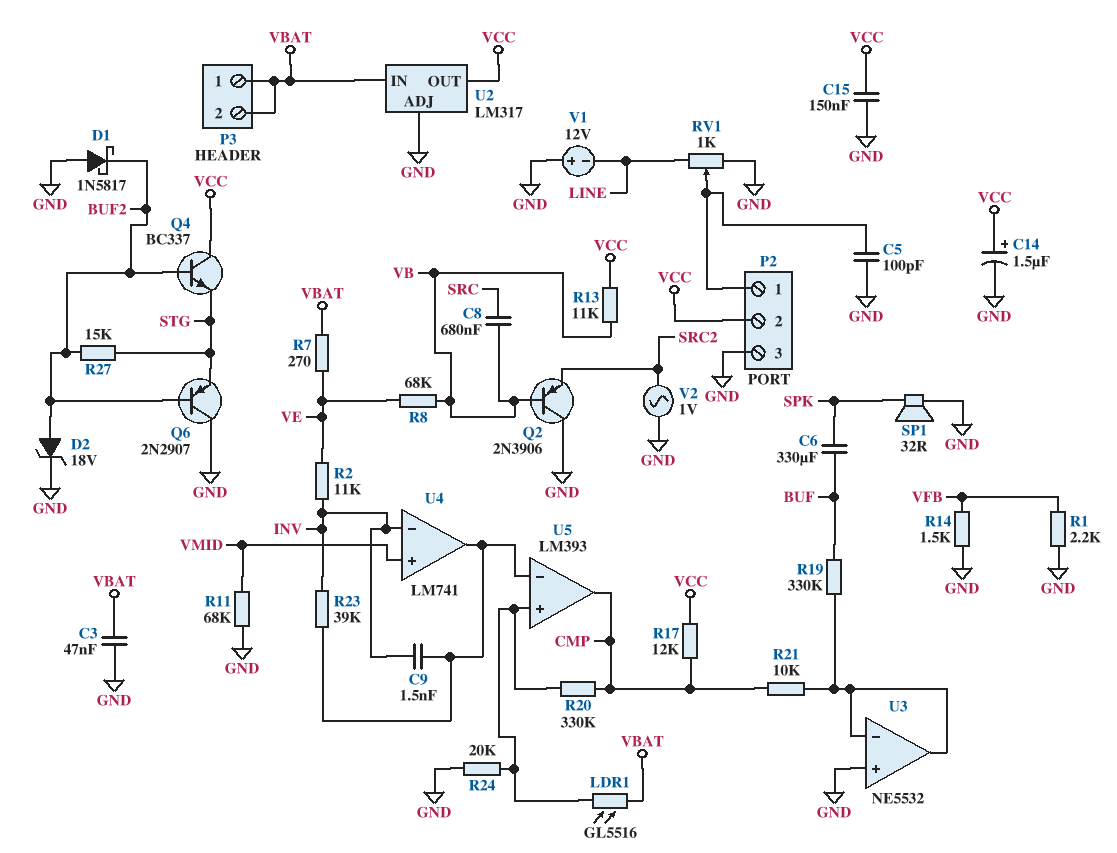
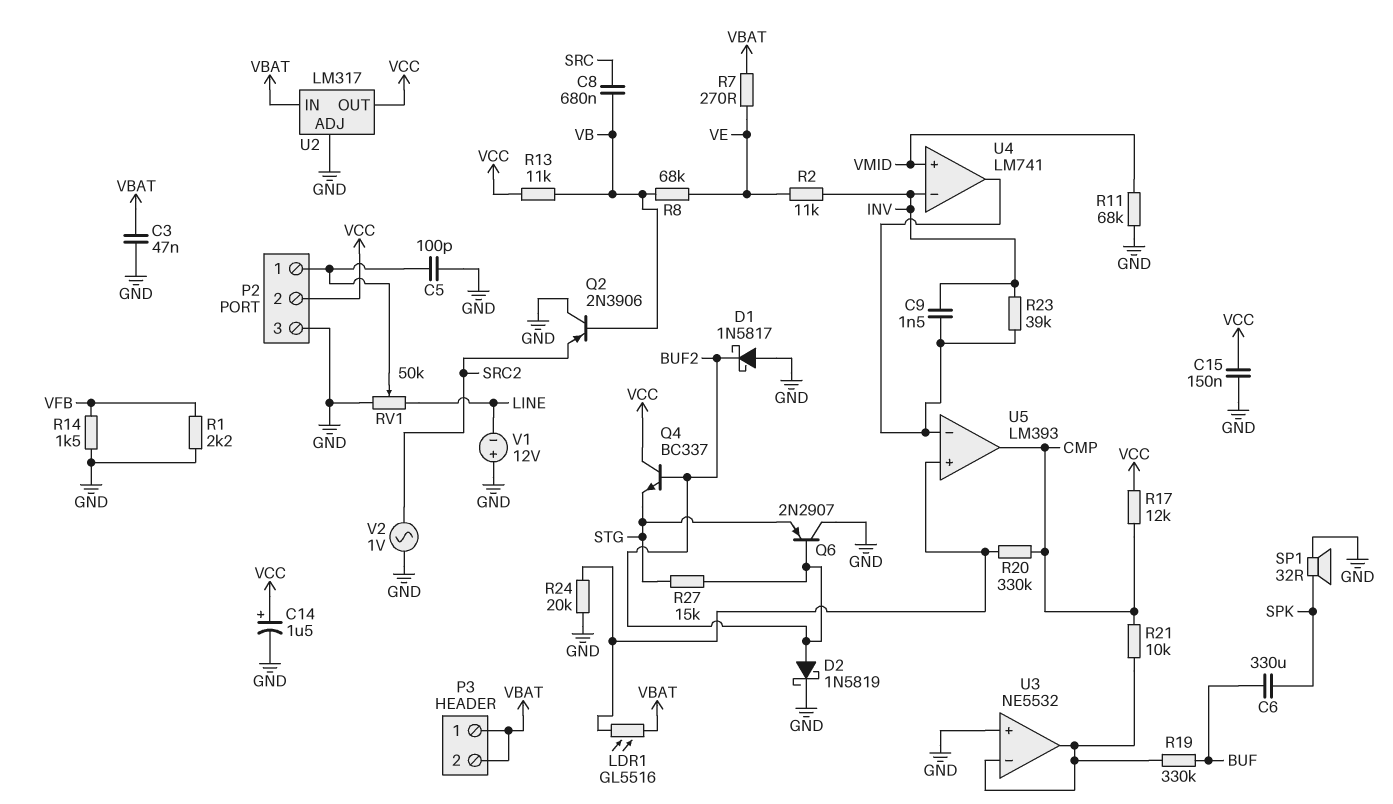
D2: zener 18V (A BUF2, K GND) -> schottky 1N5819 (A BUF2, K GND)
RV1: 1k (GND, LINE, wiper P2/1) -> 50k (GND, LINE, wiper P2/1)

